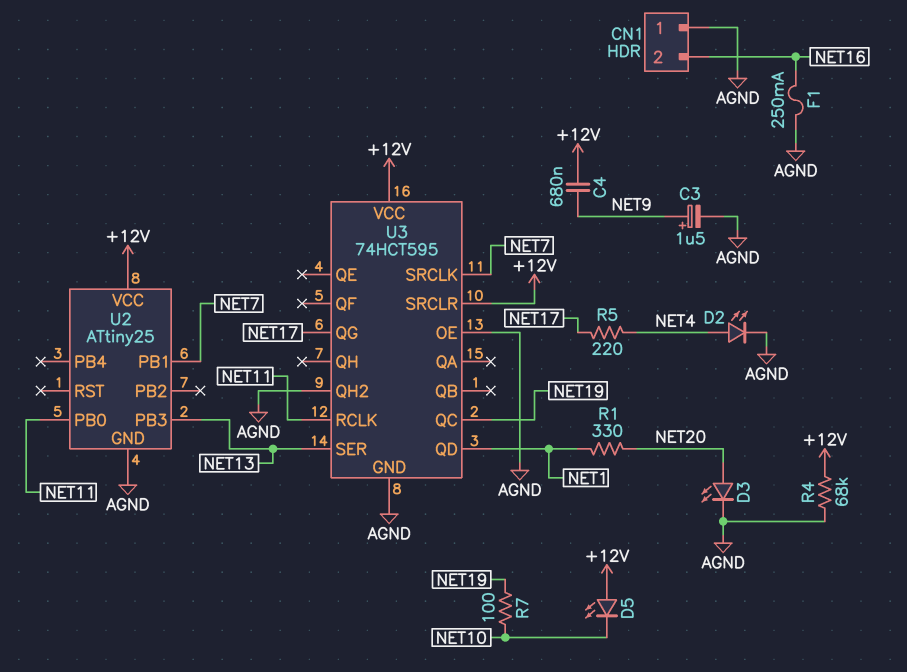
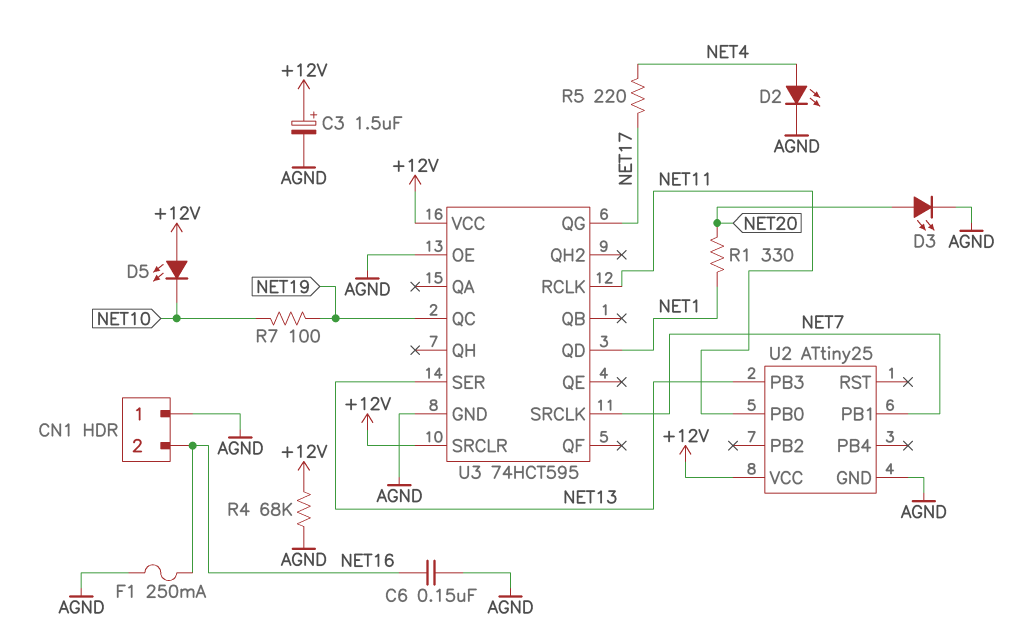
C3: 1.5uF (plus NET9, minus AGND) -> 1.5uF (plus +12V, minus AGND)
C4: 680nF (+12V, NET9) -> none
C6: none -> 150nF (AGND, NET16)
U3 pin QH2: AGND -> none

